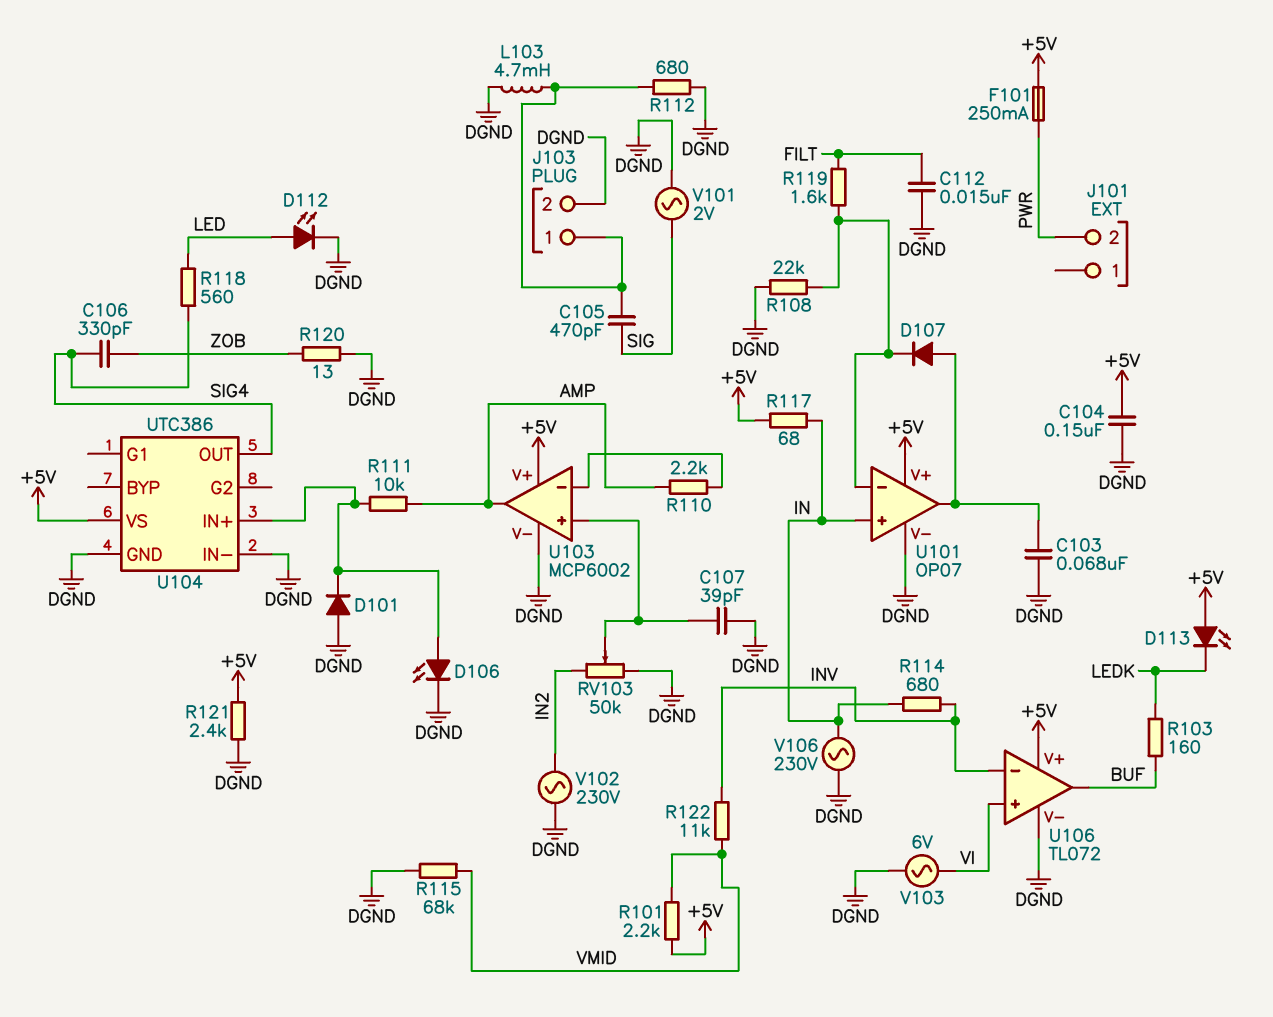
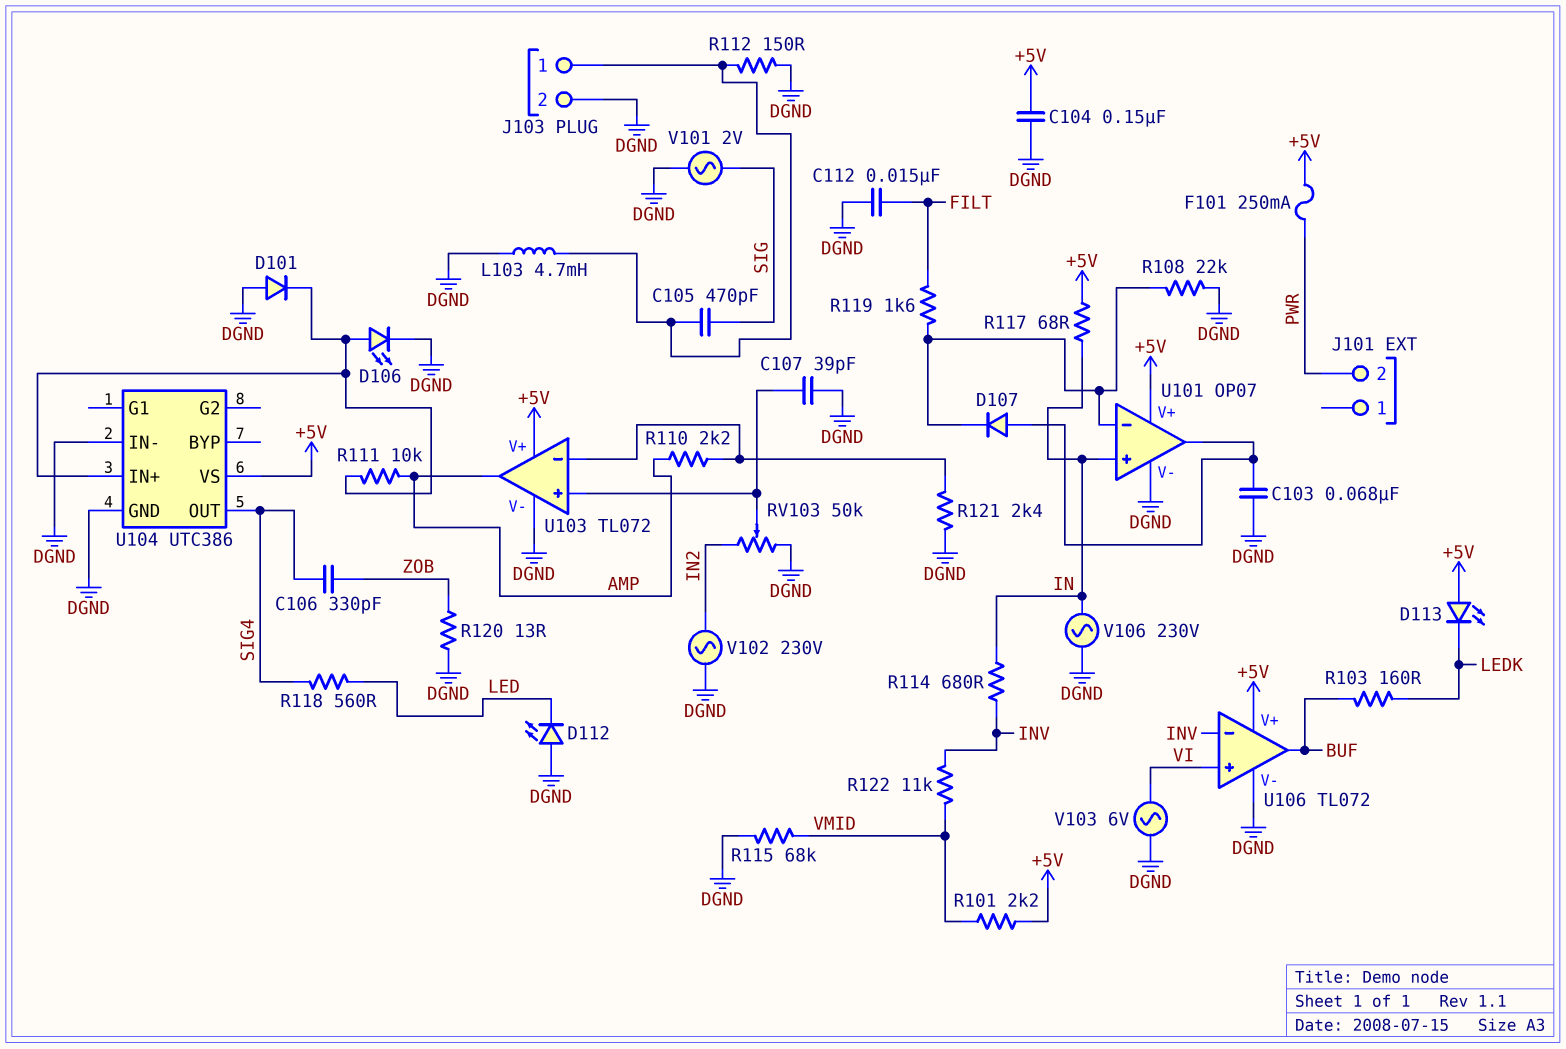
D112: LED (A LED, K DGND) -> LED (A DGND, K LED)
R112: 680 (DGND, J103/1) -> 150 (DGND, J103/1)
R121: 2.4k (+5V, DGND) -> 2.4k (DGND, U103/in-)
U103: MCP6002 -> TL072

